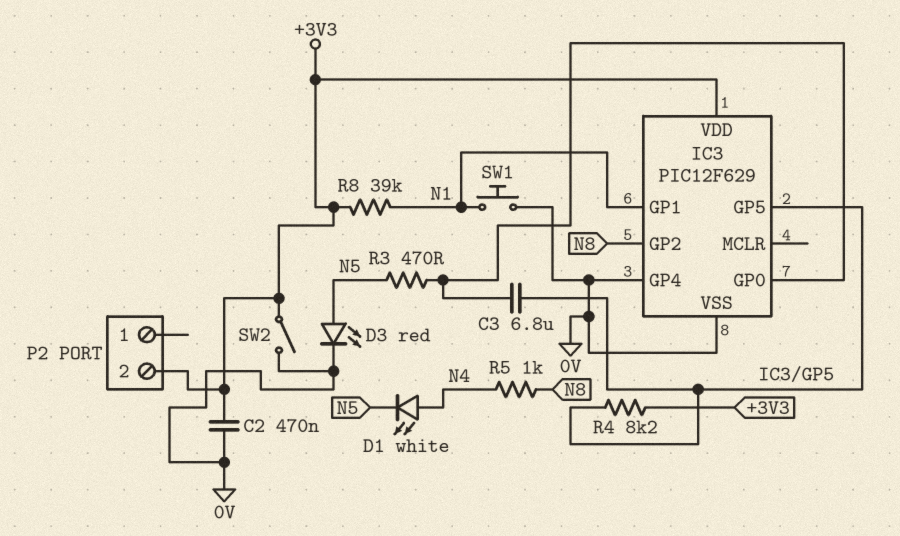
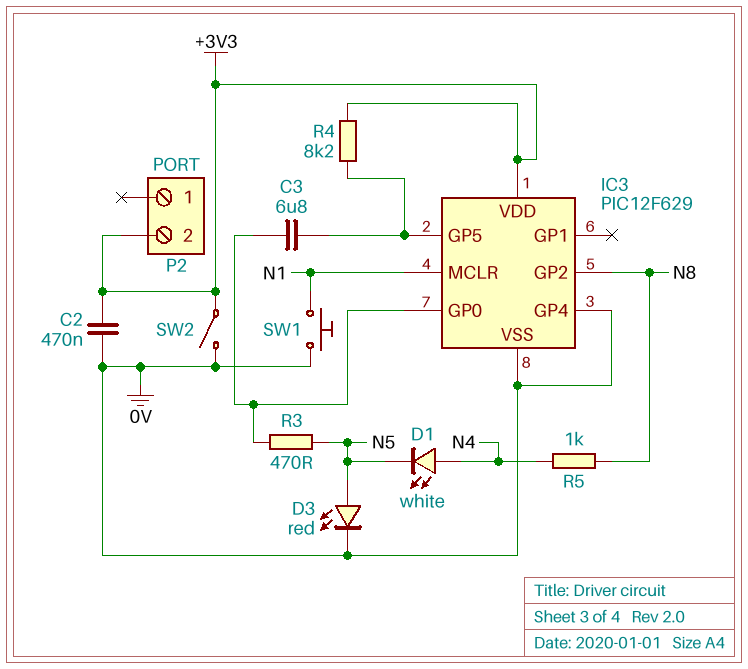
IC3 pin GP1: N1 -> none
IC3 pin MCLR: none -> N1
R8: 39k (+3V3, N1) -> none

